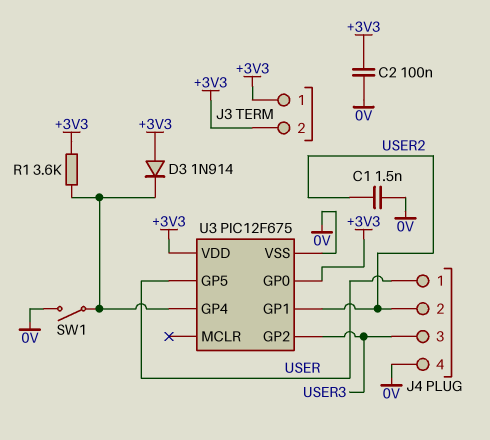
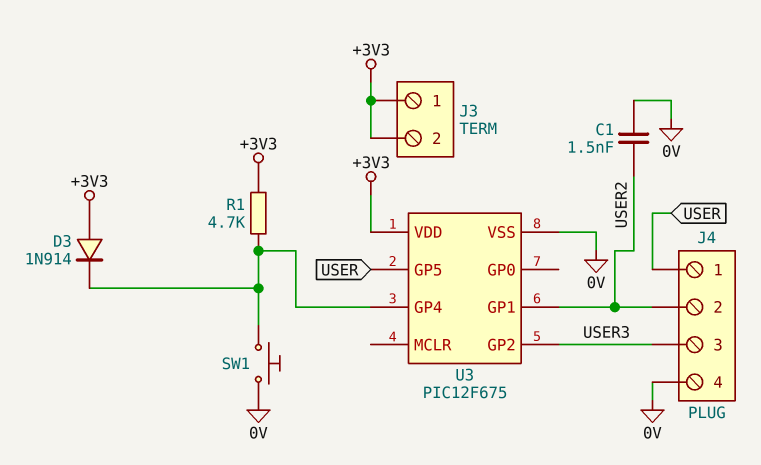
C2: 100nF (+3V3, 0V) -> none
R1: 3.6k (+3V3, U3/GP4) -> 4.7k (+3V3, U3/GP4)
SW1: switch (0V, U3/GP4) -> button (0V, U3/GP4)
U3 pin GP0: +3V3 -> none

